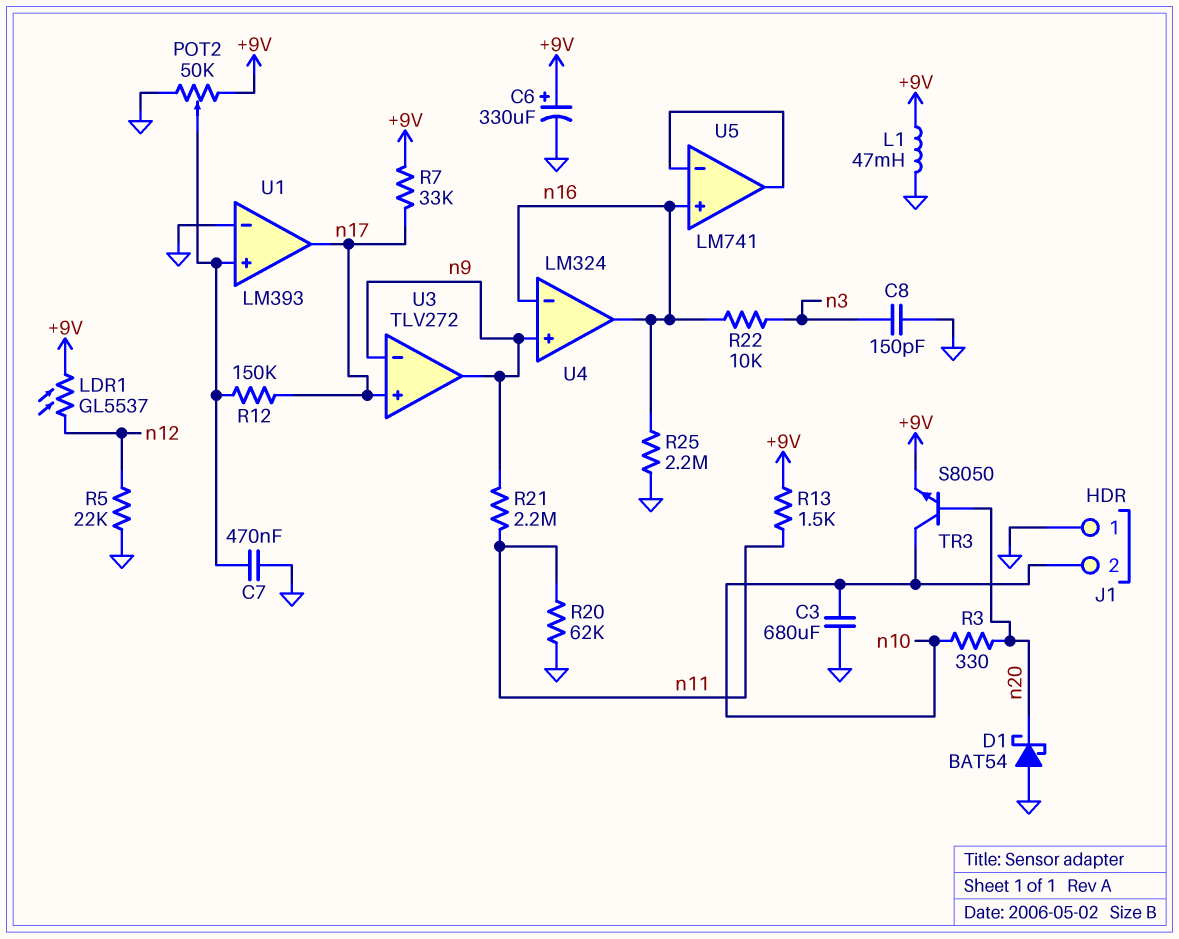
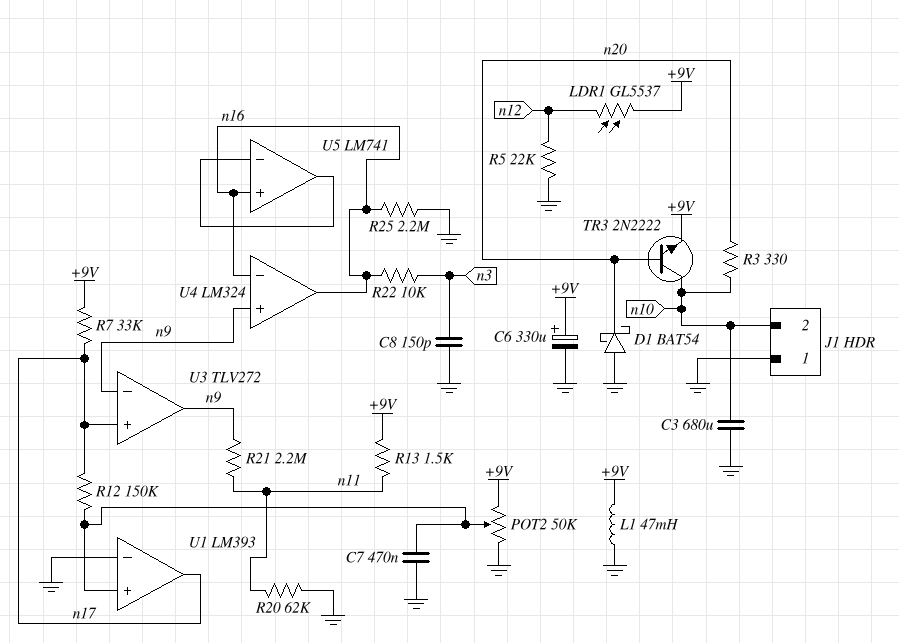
TR3: NPN S8050 (B n20, C n10, E +9V) -> NPN 2N2222 (B n20, C n10, E +9V)

